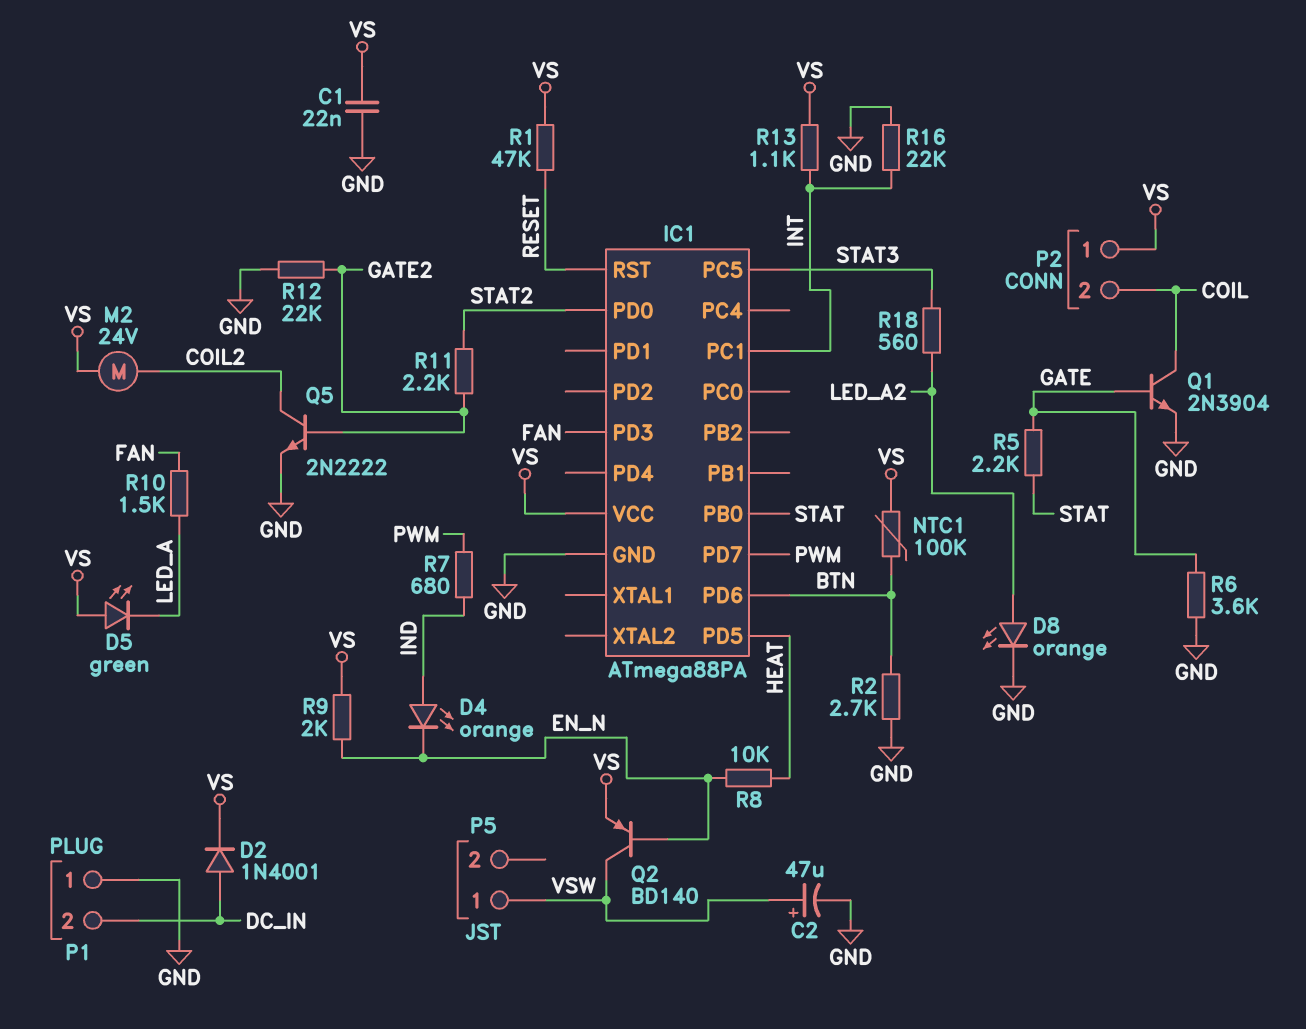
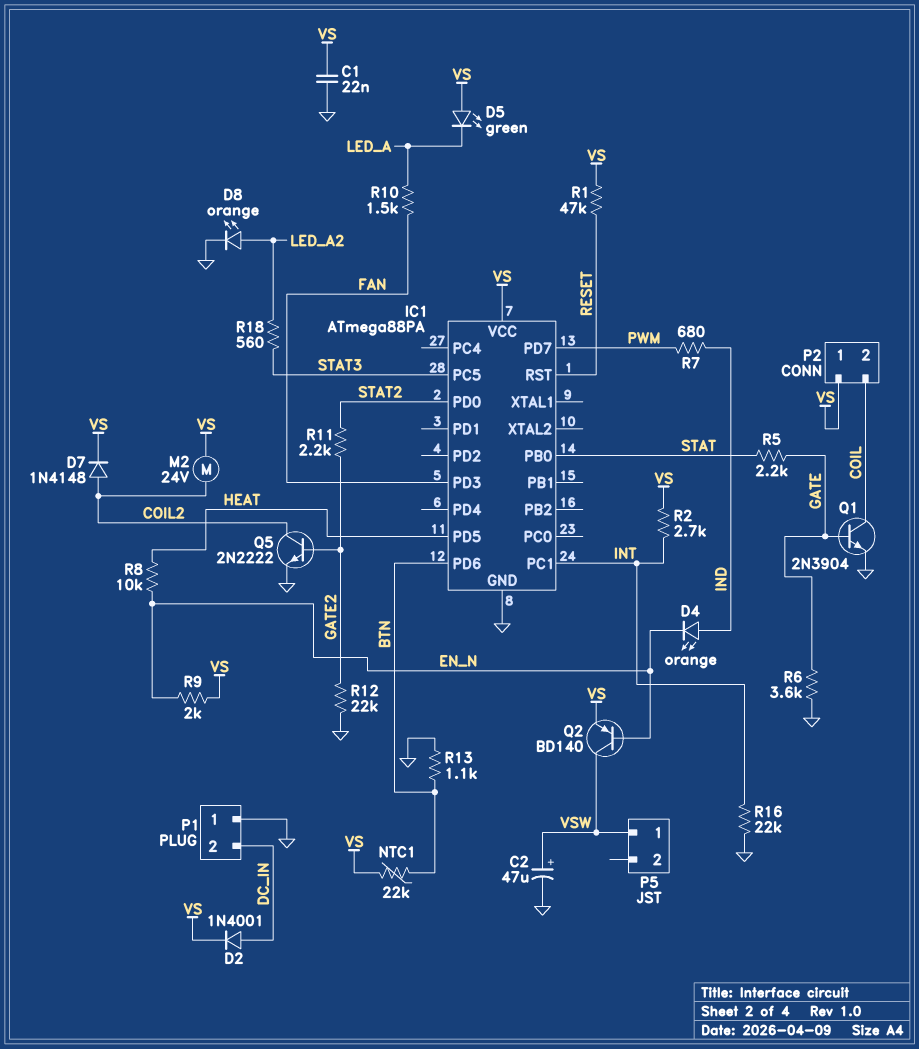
D7: none -> diode 1N4148 (A COIL2, K VS)
NTC1: 100k (BTN, VS) -> 22k (BTN, VS)
R2: 2.7k (BTN, GND) -> 2.7k (INT, VS)
R13: 1.1k (INT, VS) -> 1.1k (BTN, GND)

